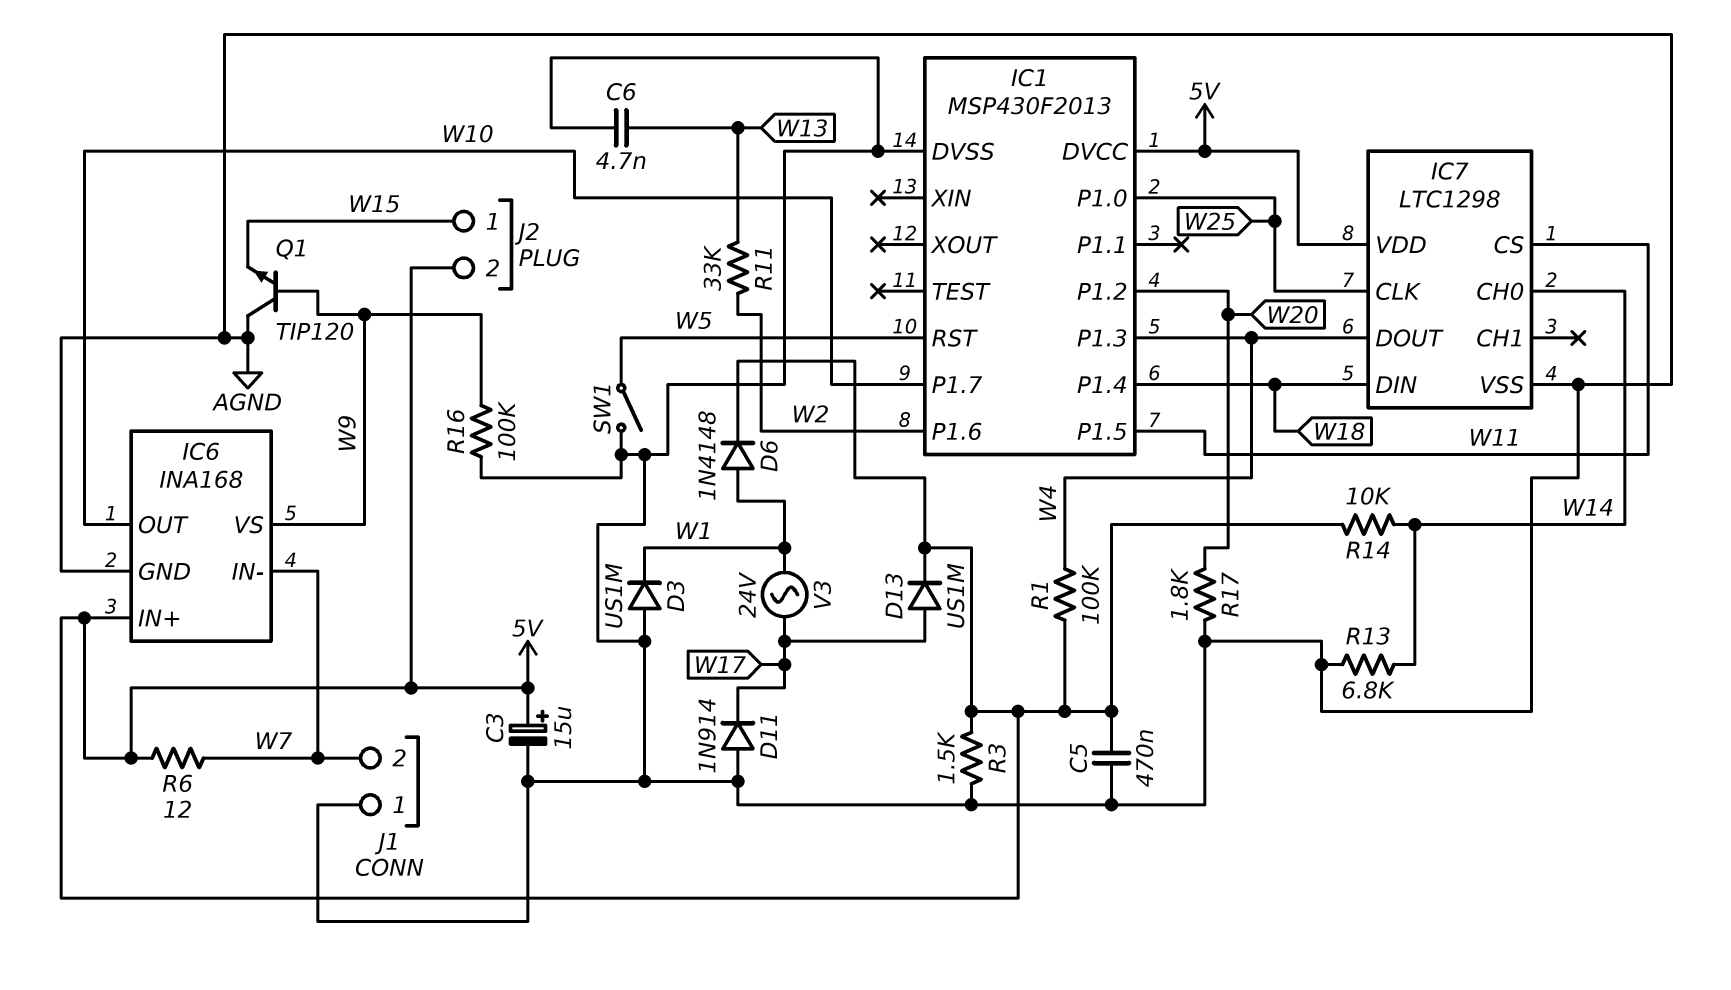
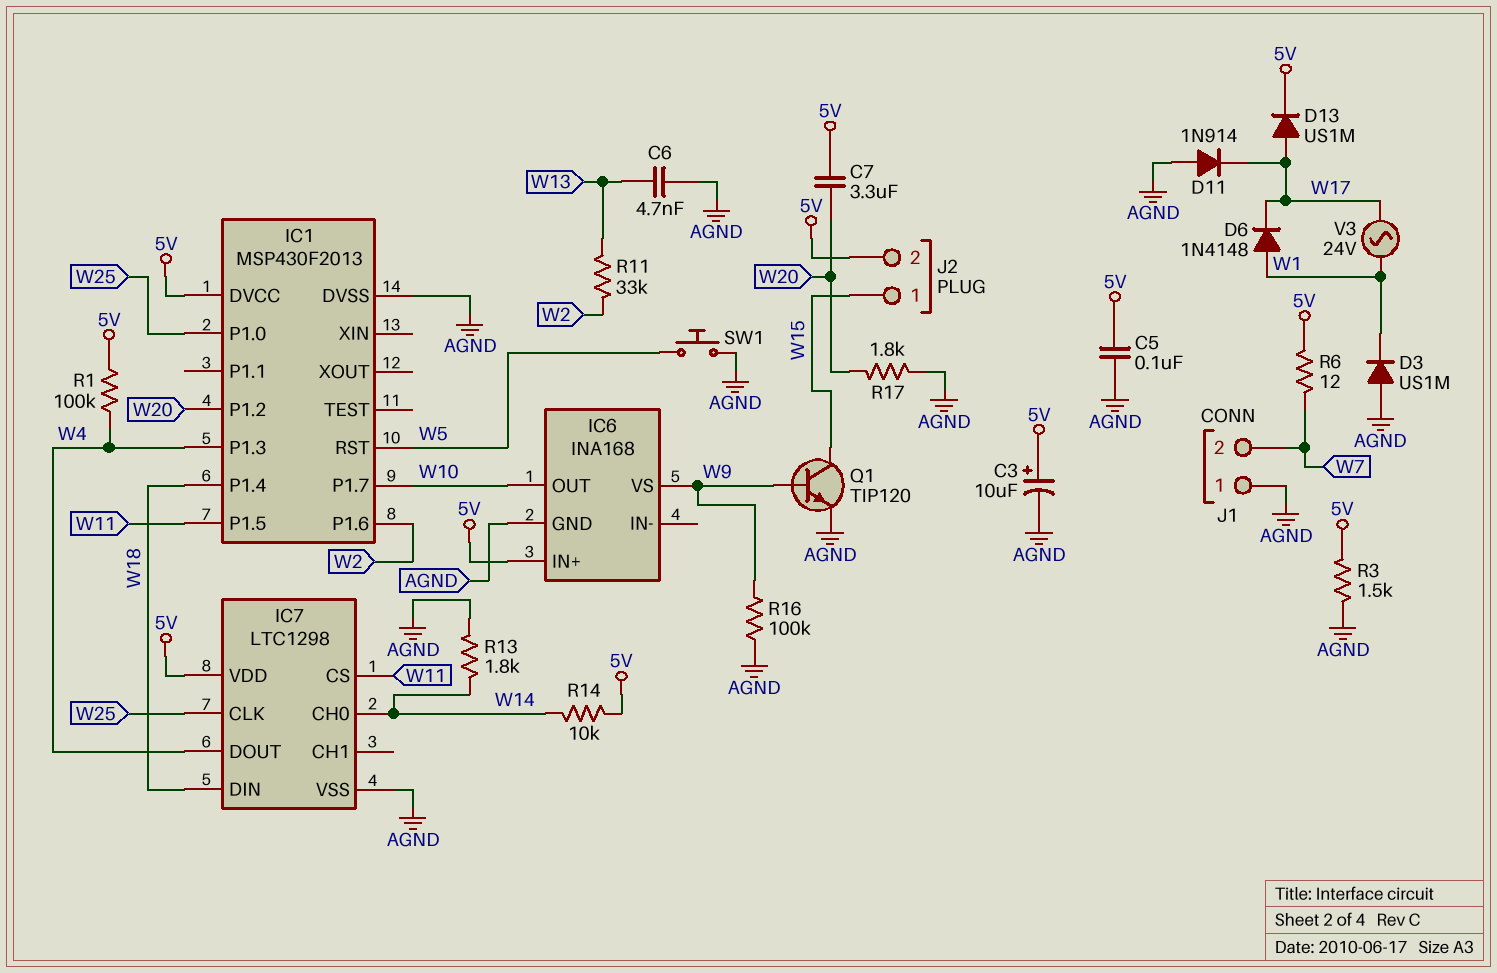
C3: 15uF (plus 5V, minus AGND) -> 10uF (plus 5V, minus AGND)
C5: 470nF (5V, AGND) -> 100nF (5V, AGND)
C7: none -> 3.3uF (5V, W20)
D6: diode 1N4148 (A W1, K 5V) -> diode 1N4148 (A W1, K W17)
IC6 pin IN-: W7 -> none
Q1: NPN TIP120 (B W9, C AGND, E W15) -> NPN TIP120 (B W9, C W15, E AGND)
R13: 6.8k (AGND, W14) -> 1.8k (AGND, W14)
SW1: switch (AGND, W5) -> button (AGND, W5)

